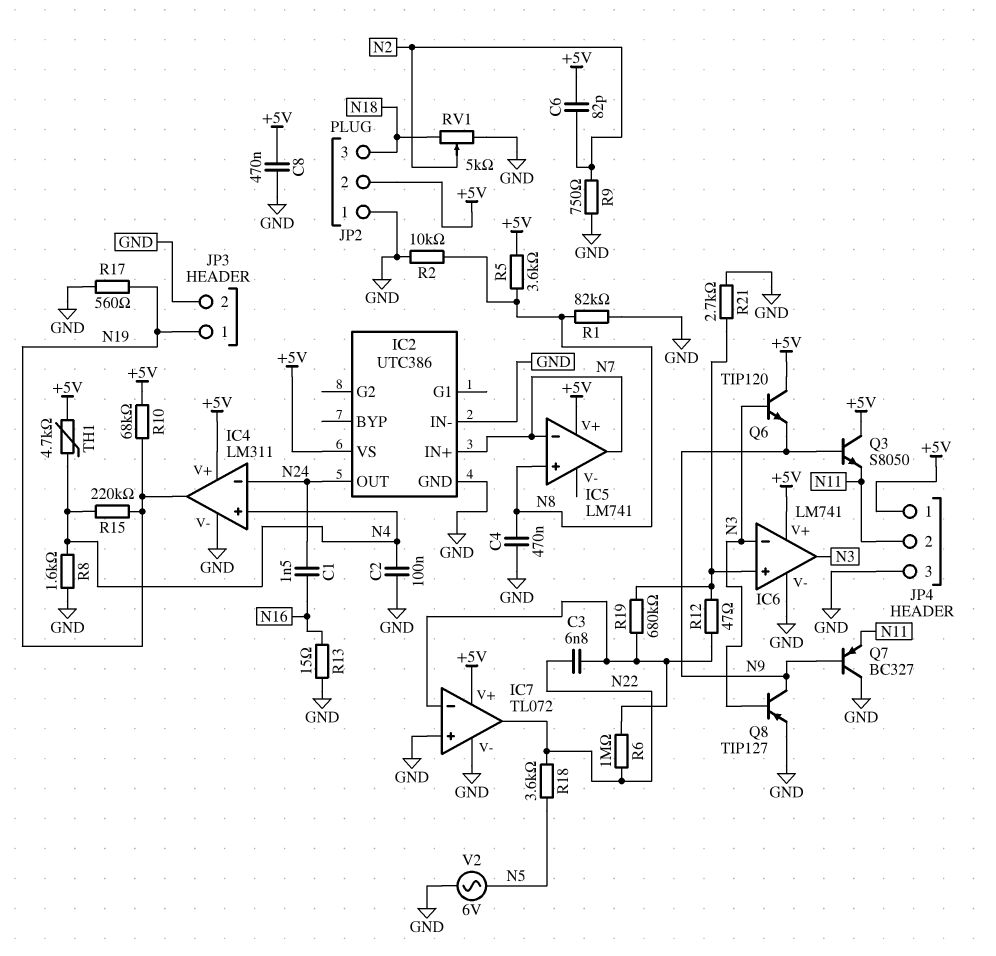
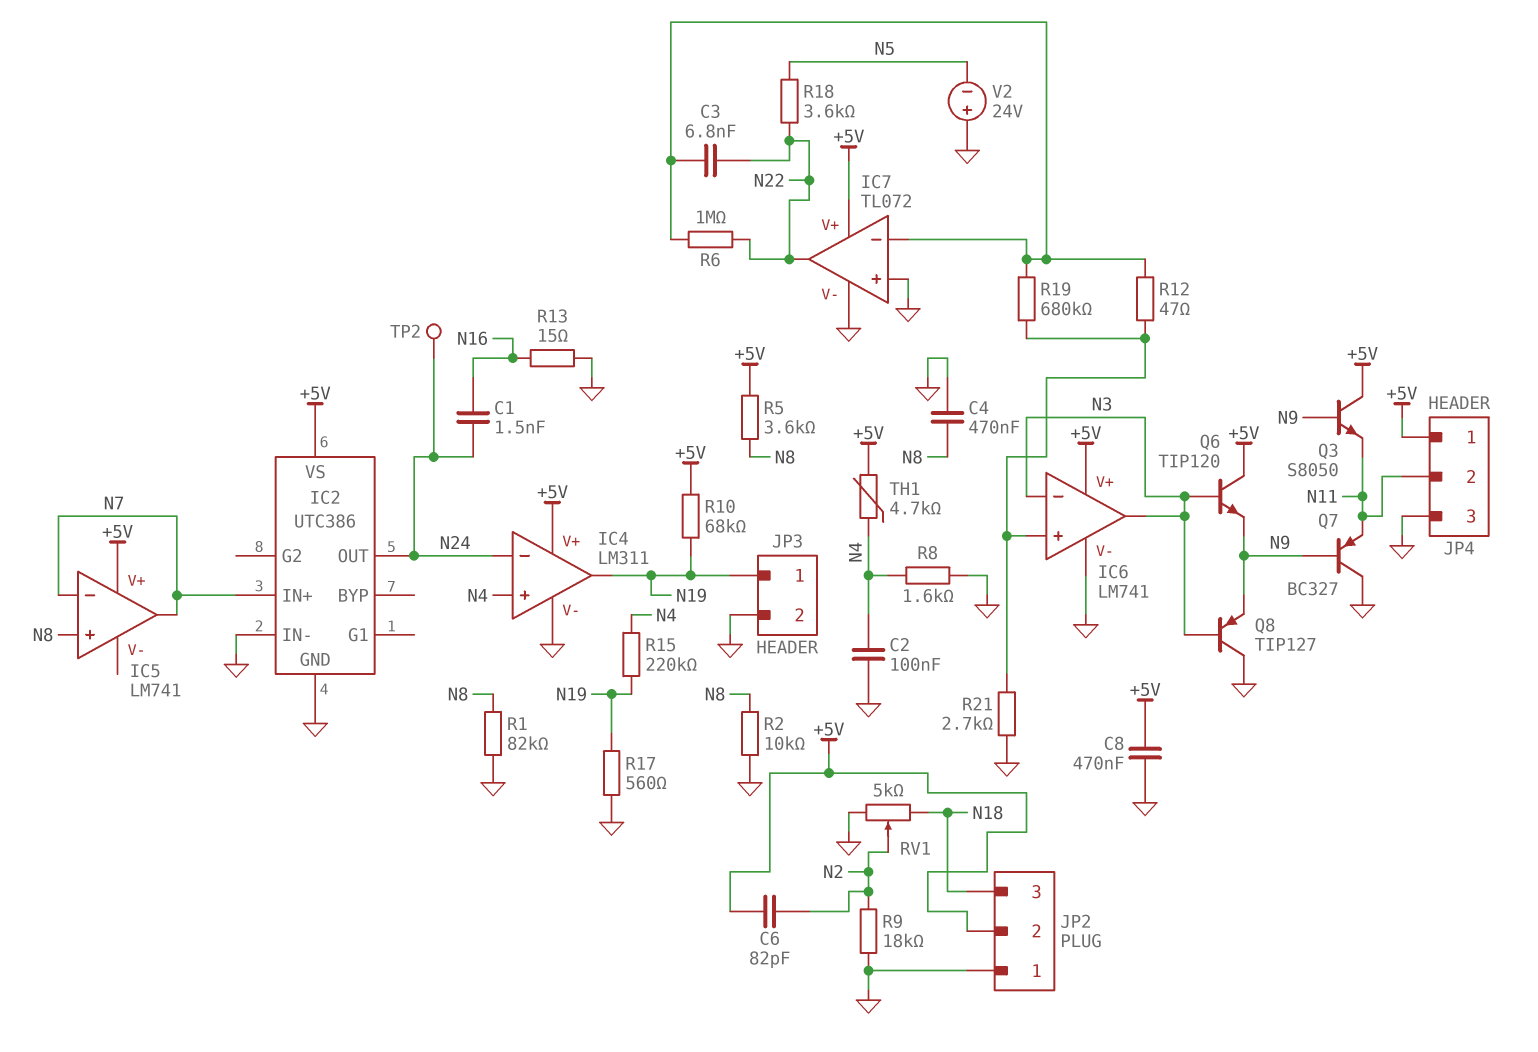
Q8: PNP TIP127 (B N3, C N9, E GND) -> PNP TIP127 (B N3, C GND, E N9)
R9: 750 (GND, N2) -> 18k (GND, N2)
TP2: none -> test point (N24)
V2: AC 6V (GND, N5) -> 24V (plus GND, minus N5)

